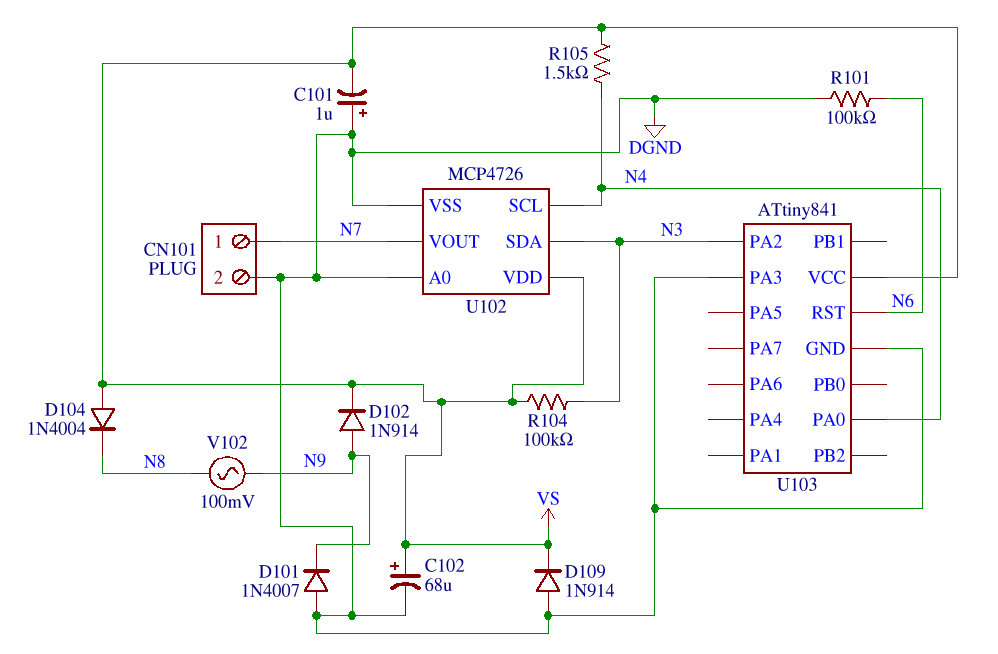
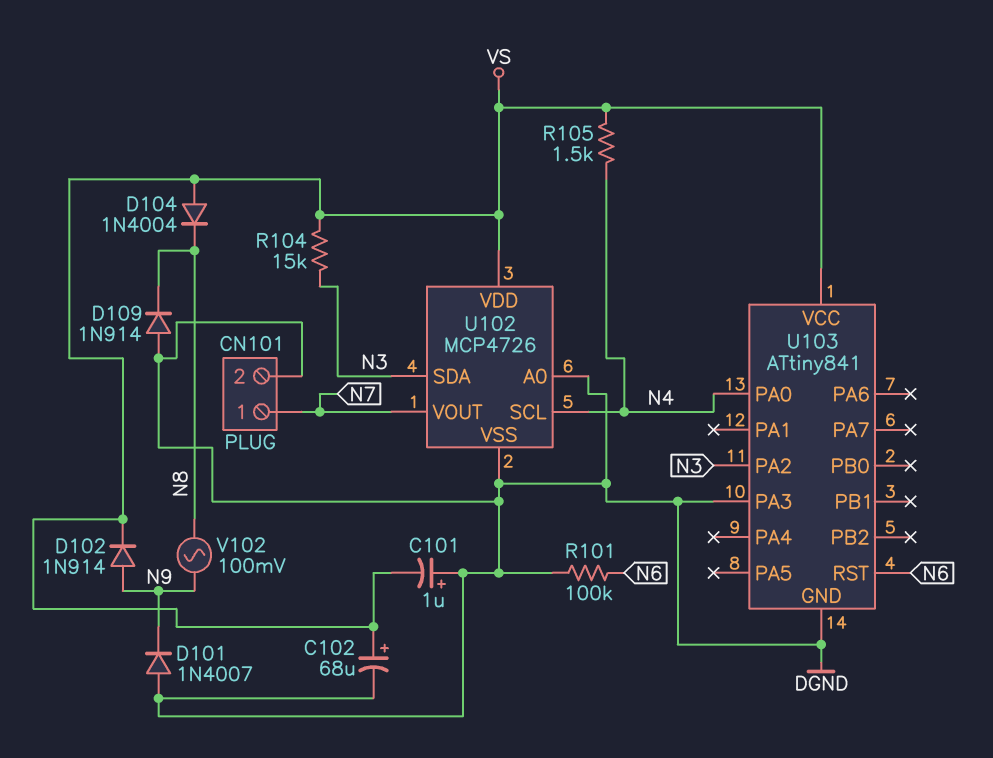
D109: diode 1N914 (A DGND, K VS) -> diode 1N914 (A DGND, K N8)
R104: 100k (N3, VS) -> 15k (N3, VS)

